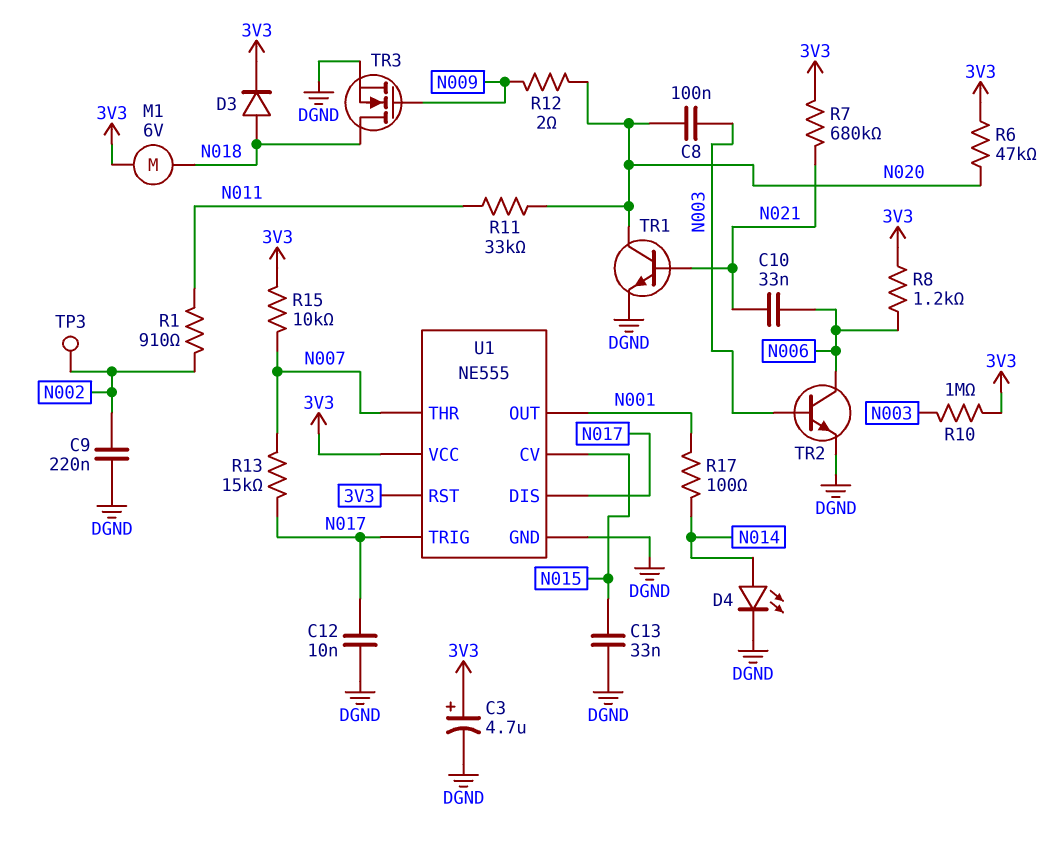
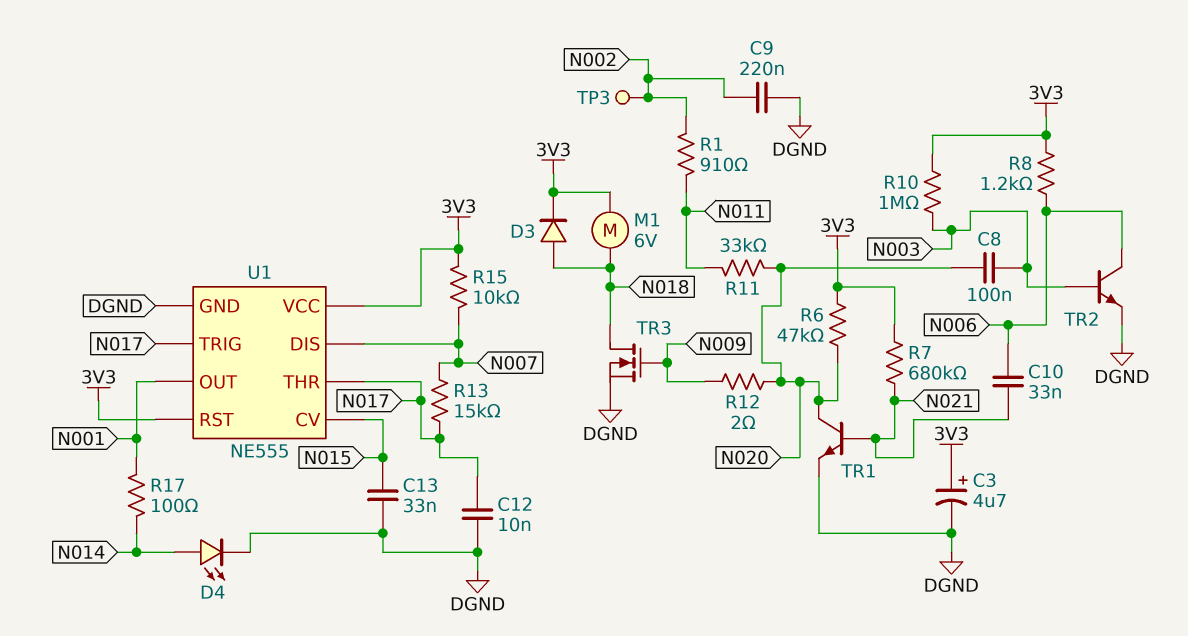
U1 pin DIS: N017 -> N007
U1 pin THR: N007 -> N017

